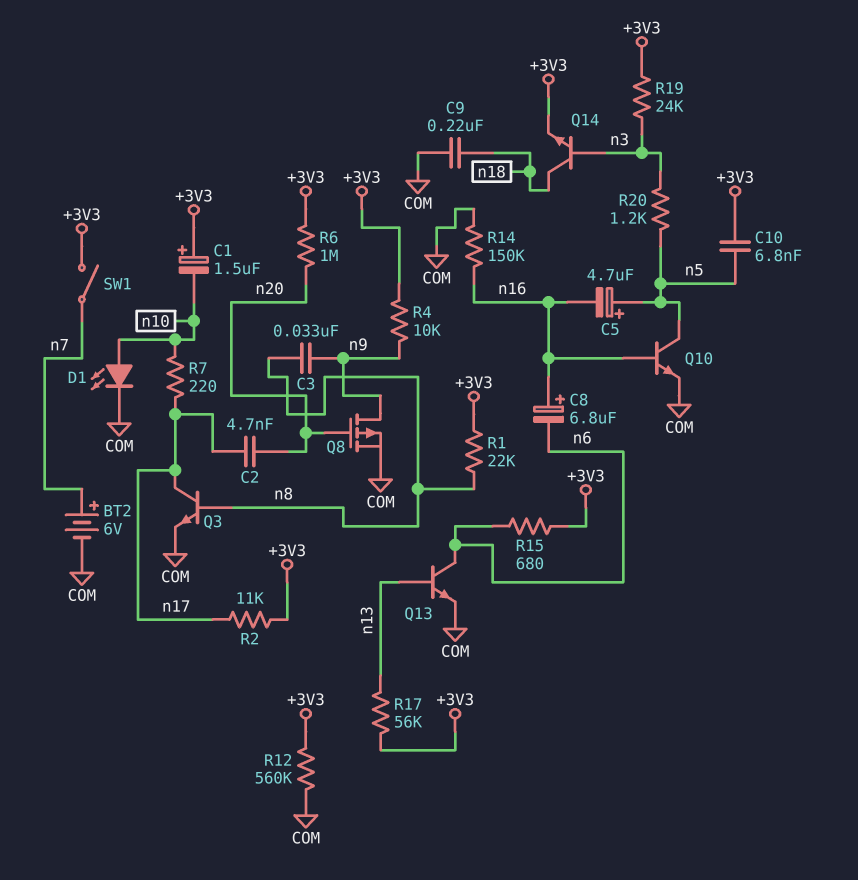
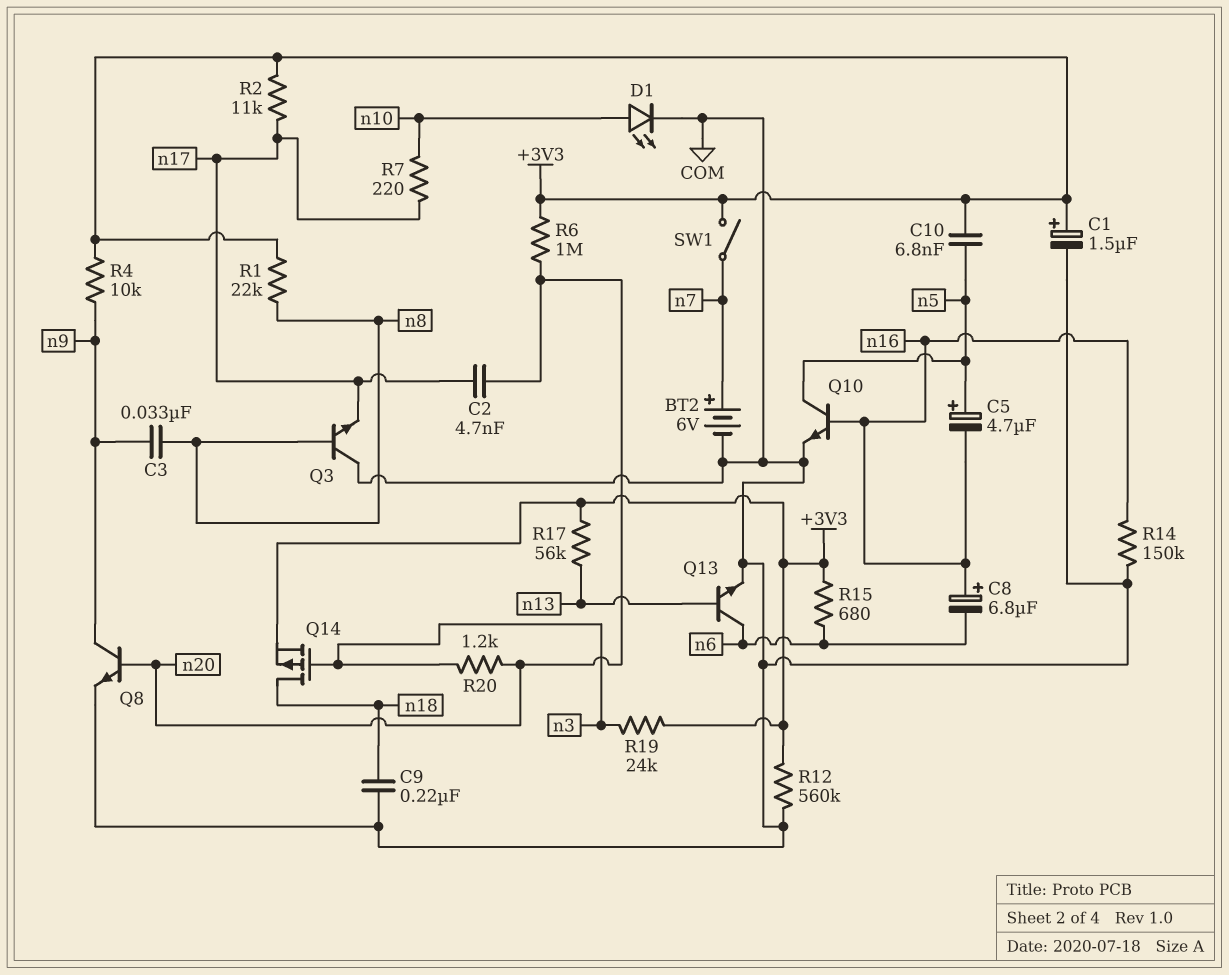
C1: 1.5uF (plus +3V3, minus n10) -> 1.5uF (plus +3V3, minus COM)
Q3: NPN (B n8, C n17, E COM) -> NPN (B n8, C COM, E n17)
Q8: PMOS (G n20, D n9, S COM) -> NPN (B n20, C n9, E COM)
Q14: NPN (B n3, C n18, E +3V3) -> PMOS (G n3, D n18, S +3V3)
R20: 1.2k (n3, n5) -> 1.2k (n3, n20)

